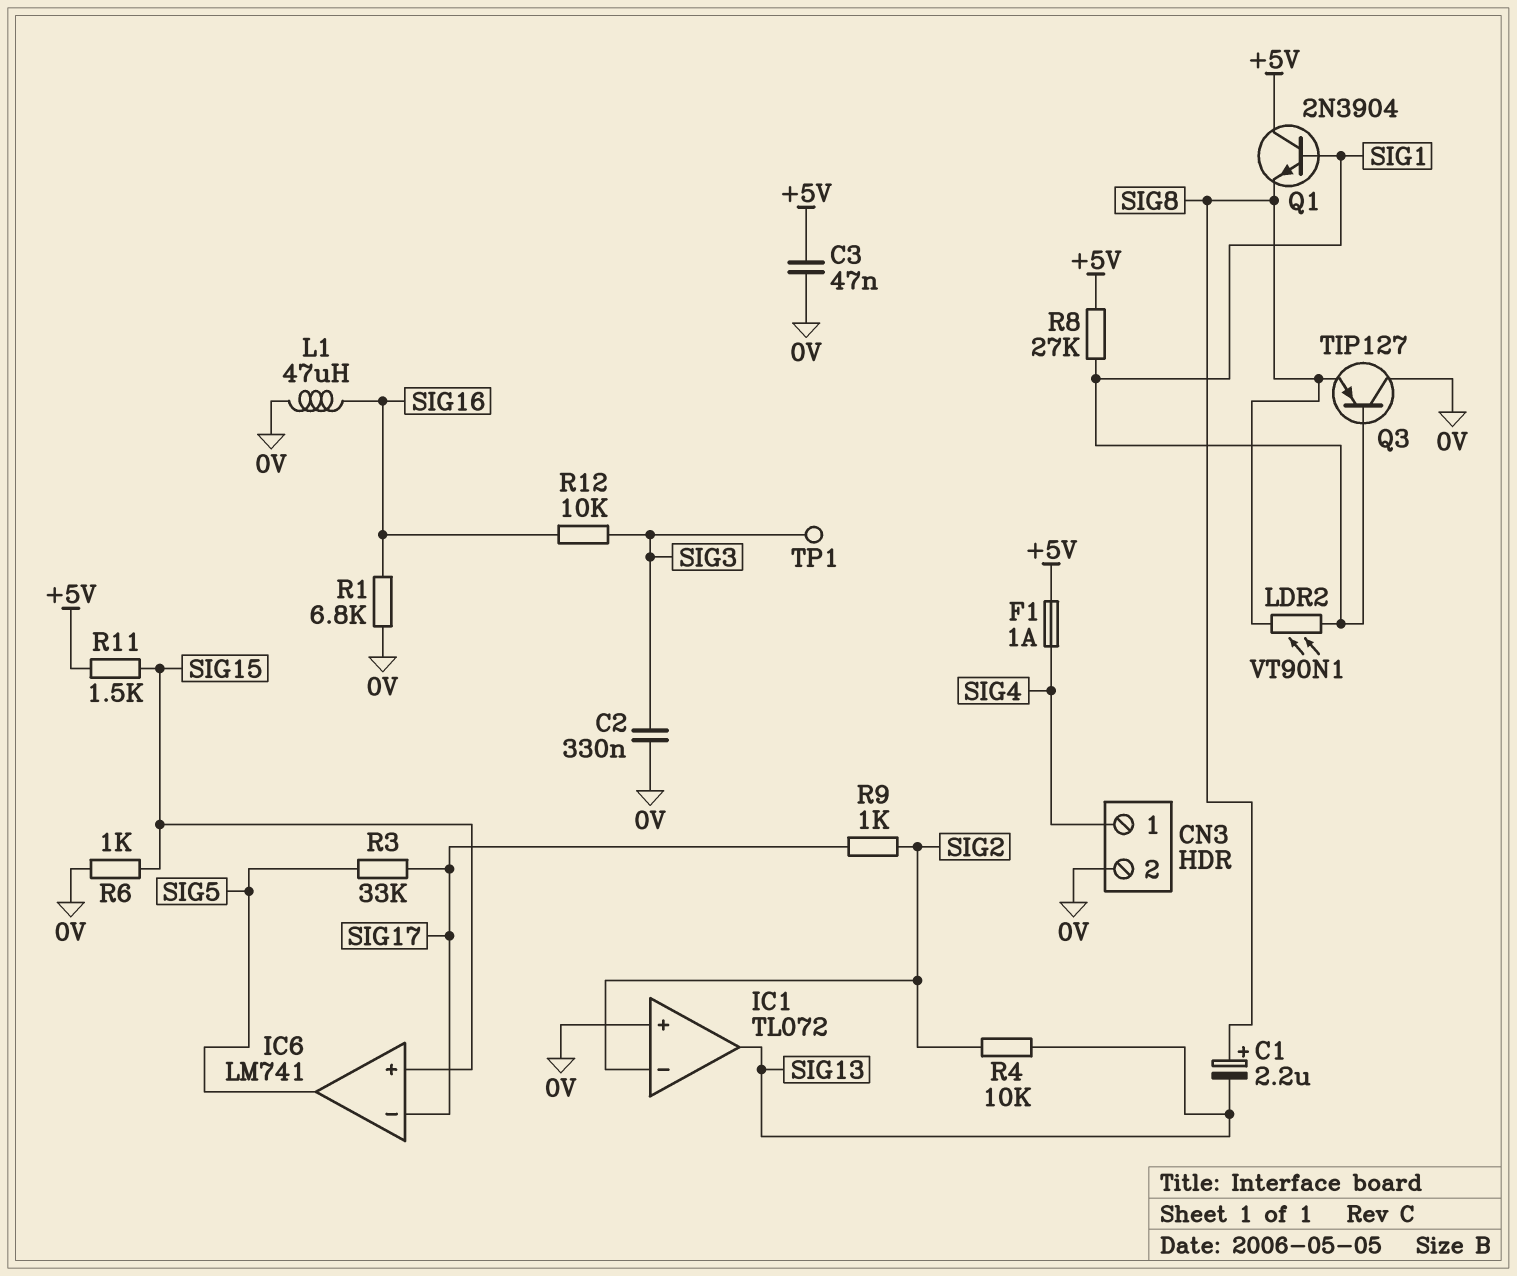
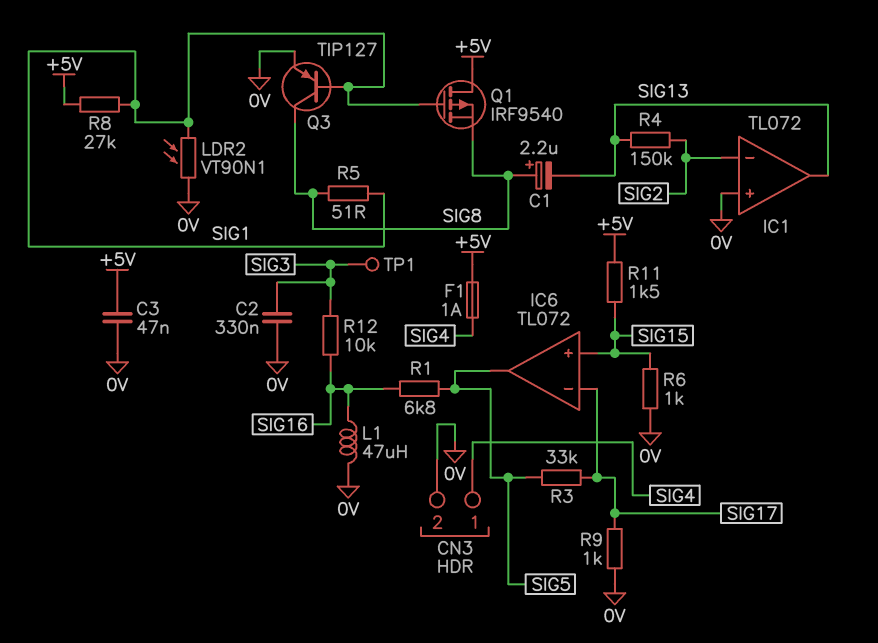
IC6: LM741 -> TL072
LDR2: VT90N1 (SIG1, SIG8) -> VT90N1 (0V, SIG1)
Q1: NPN 2N3904 (B SIG1, C +5V, E SIG8) -> PMOS IRF9540 (G SIG1, D +5V, S SIG8)
Q3: PNP TIP127 (B SIG1, C 0V, E SIG8) -> PNP TIP127 (B SIG1, C SIG8, E 0V)
R1: 6.8k (0V, SIG16) -> 6.8k (SIG5, SIG16)
R4: 10k (SIG2, SIG13) -> 150k (SIG2, SIG13)
R5: none -> 51 (SIG1, SIG8)
R9: 1k (SIG2, SIG17) -> 1k (0V, SIG17)

